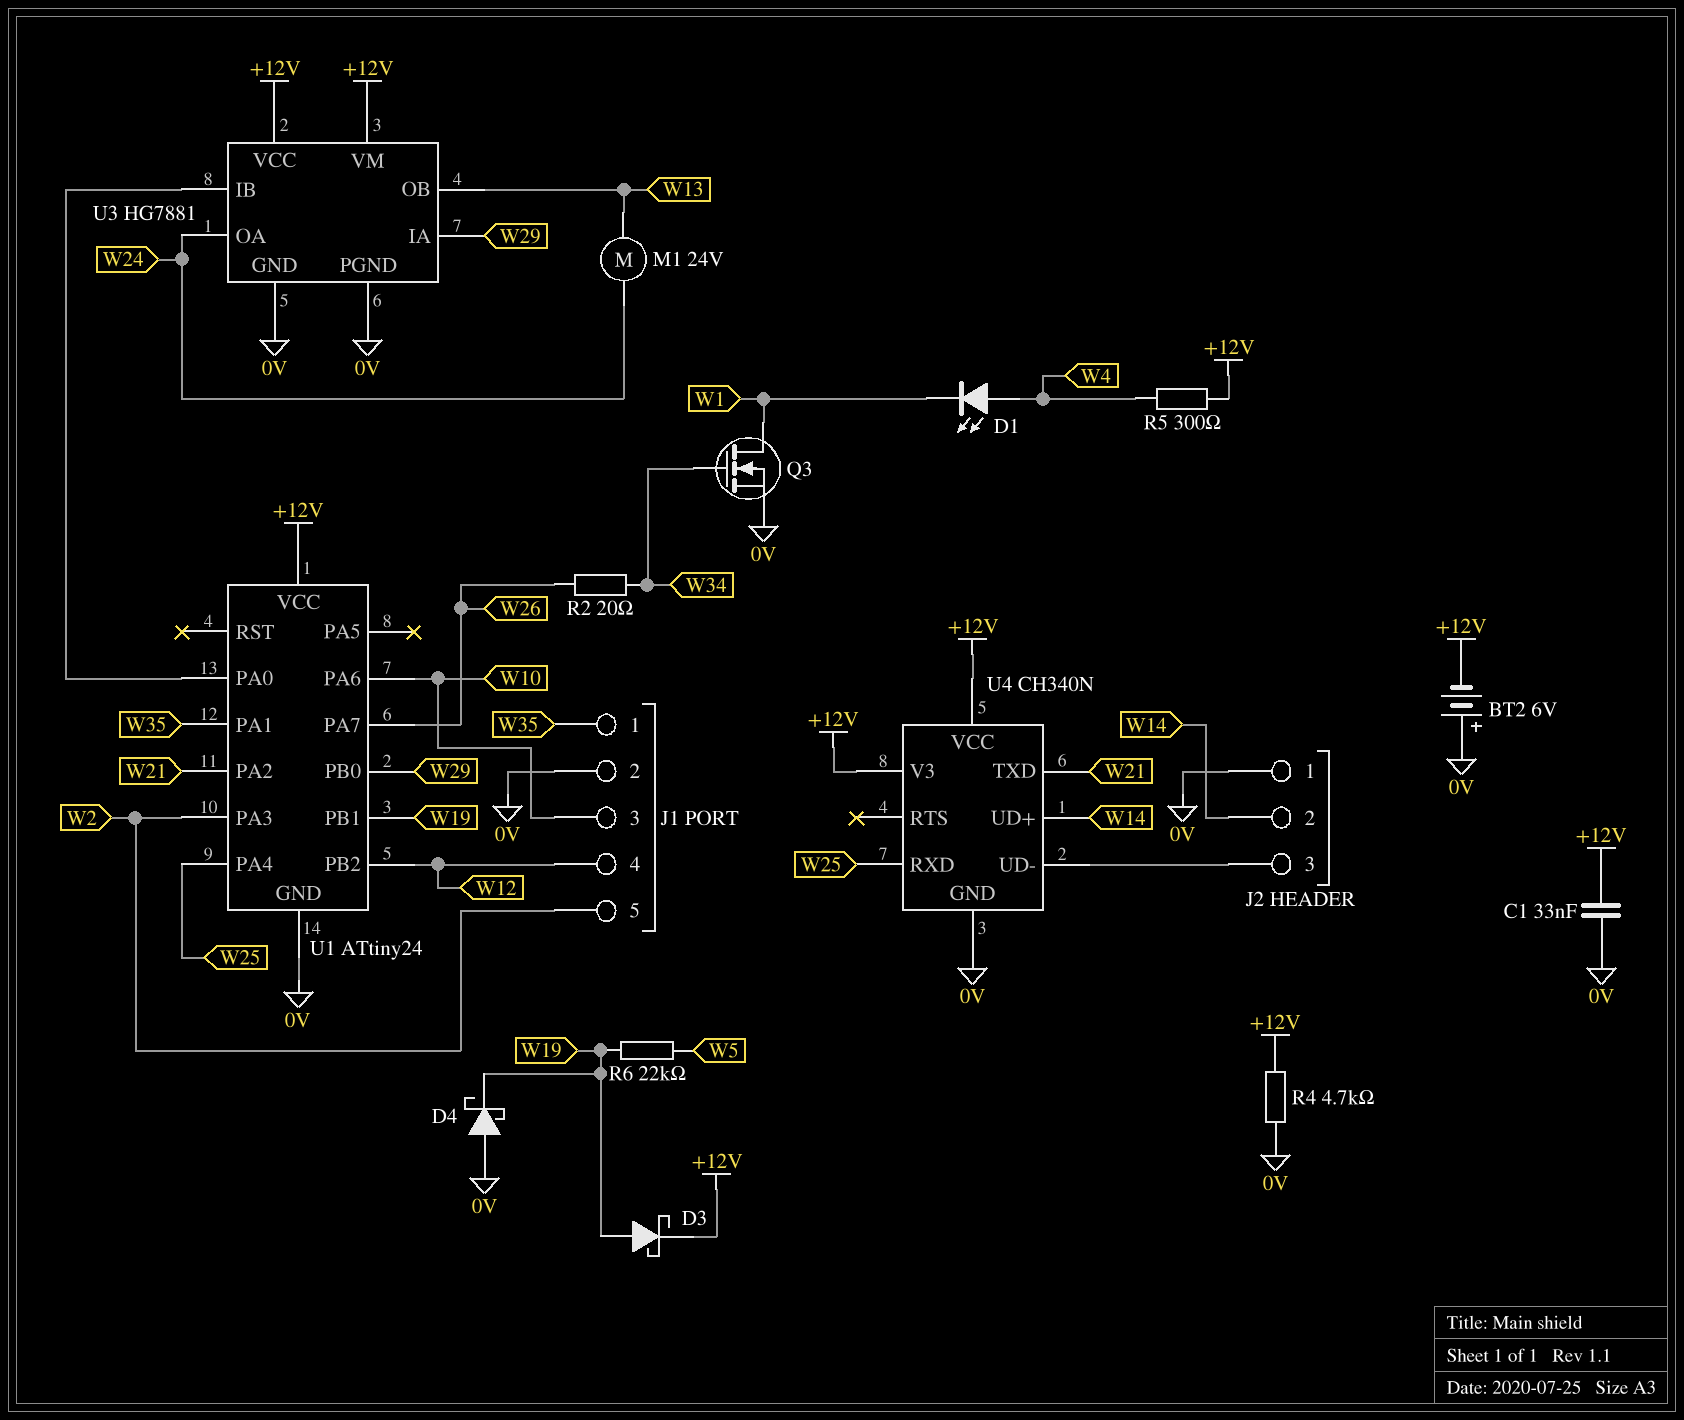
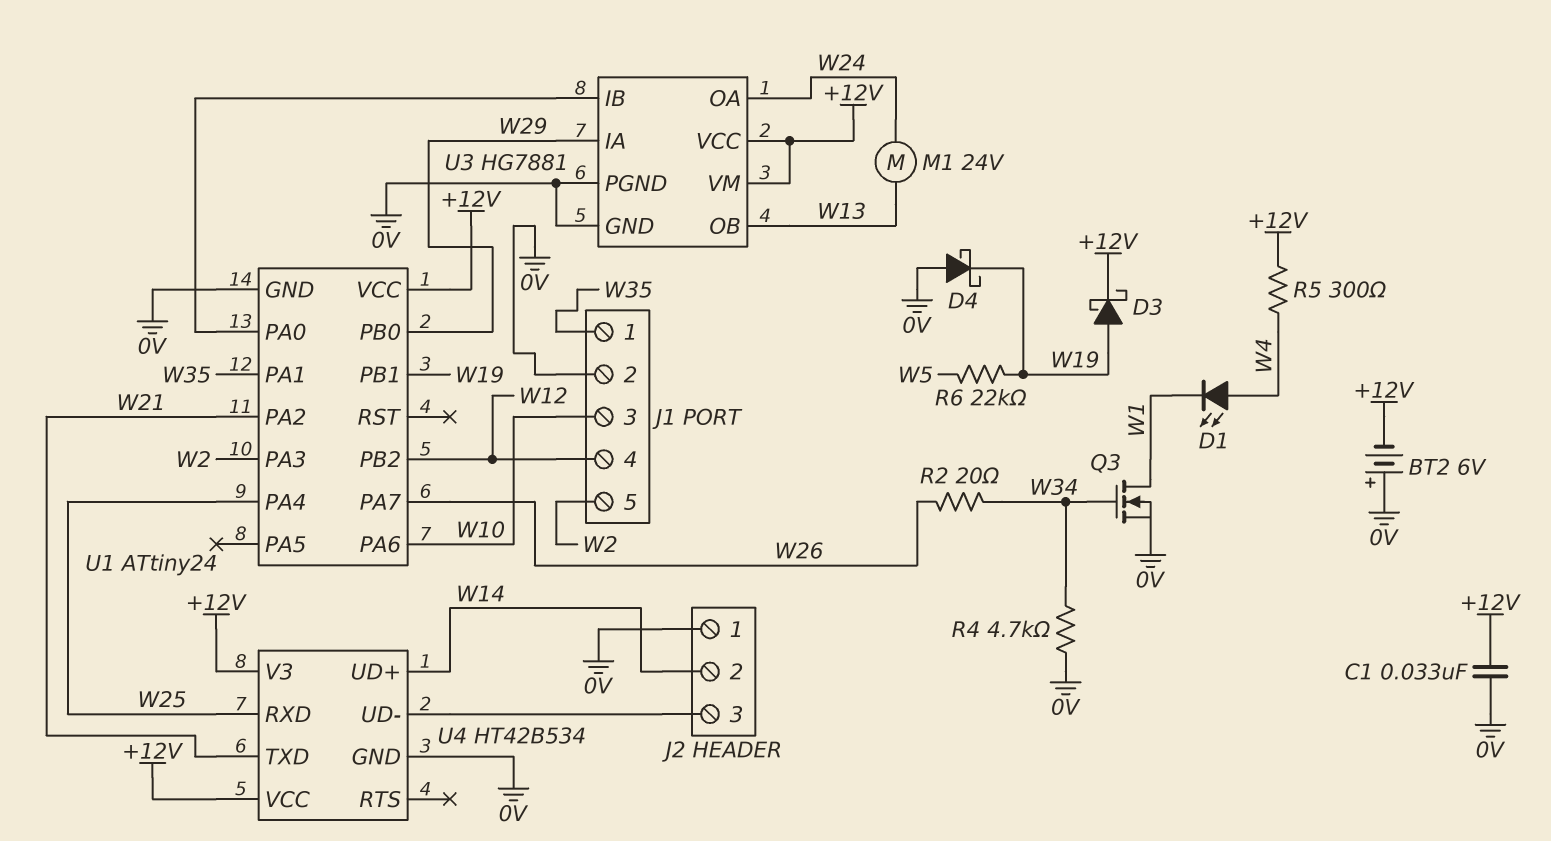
R4: 4.7k (+12V, 0V) -> 4.7k (0V, W34)
U4: CH340N -> HT42B534

